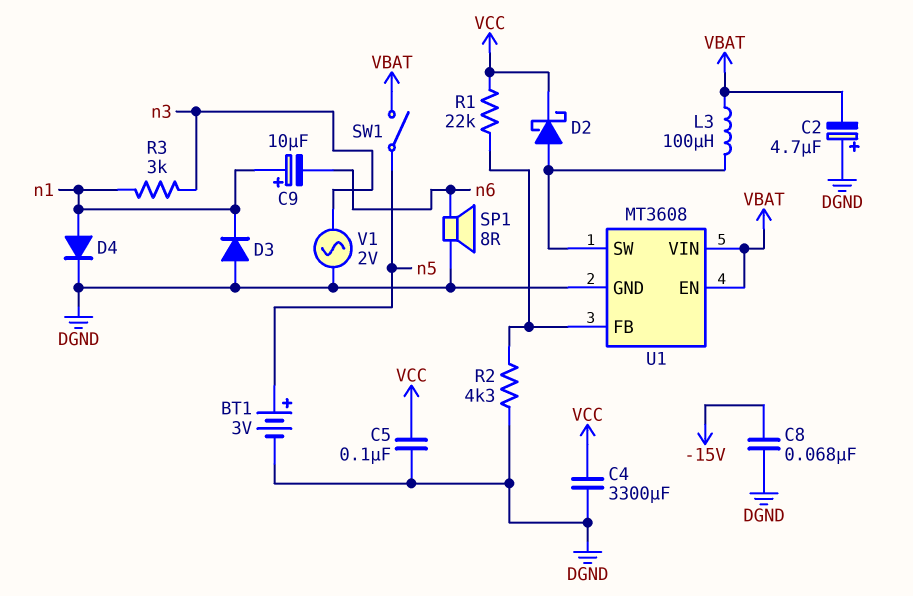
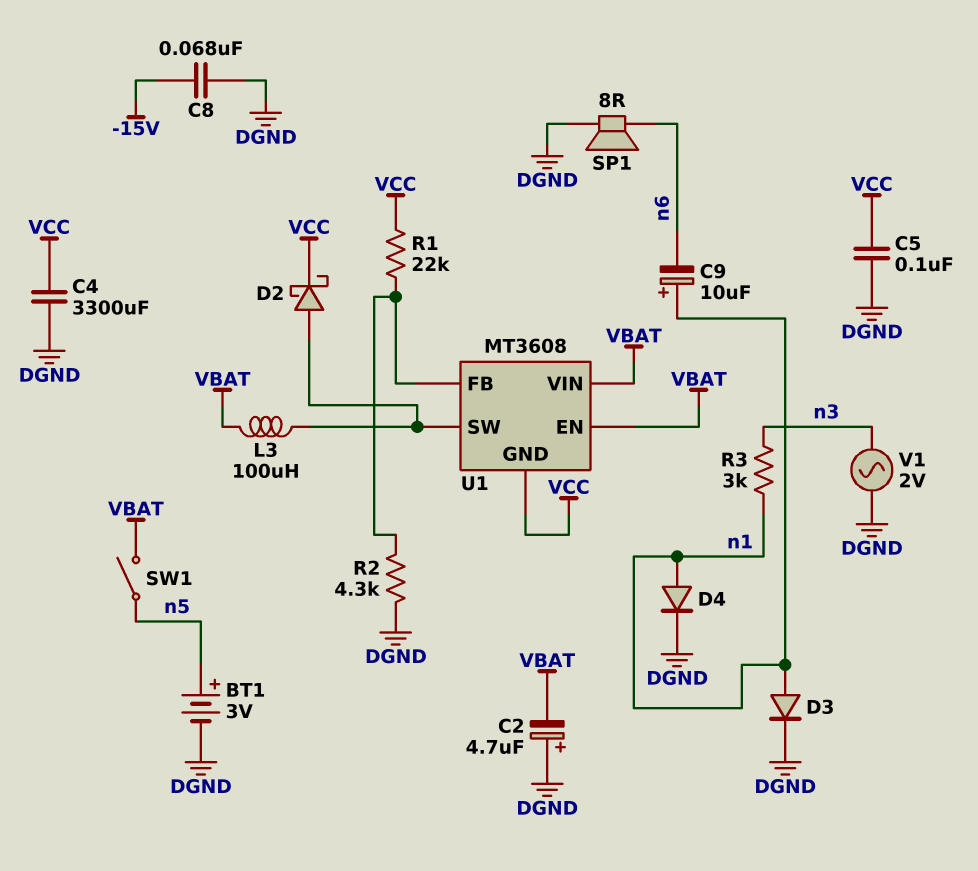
D3: diode (A DGND, K n1) -> diode (A n1, K DGND)
U1 pin GND: DGND -> VCC

